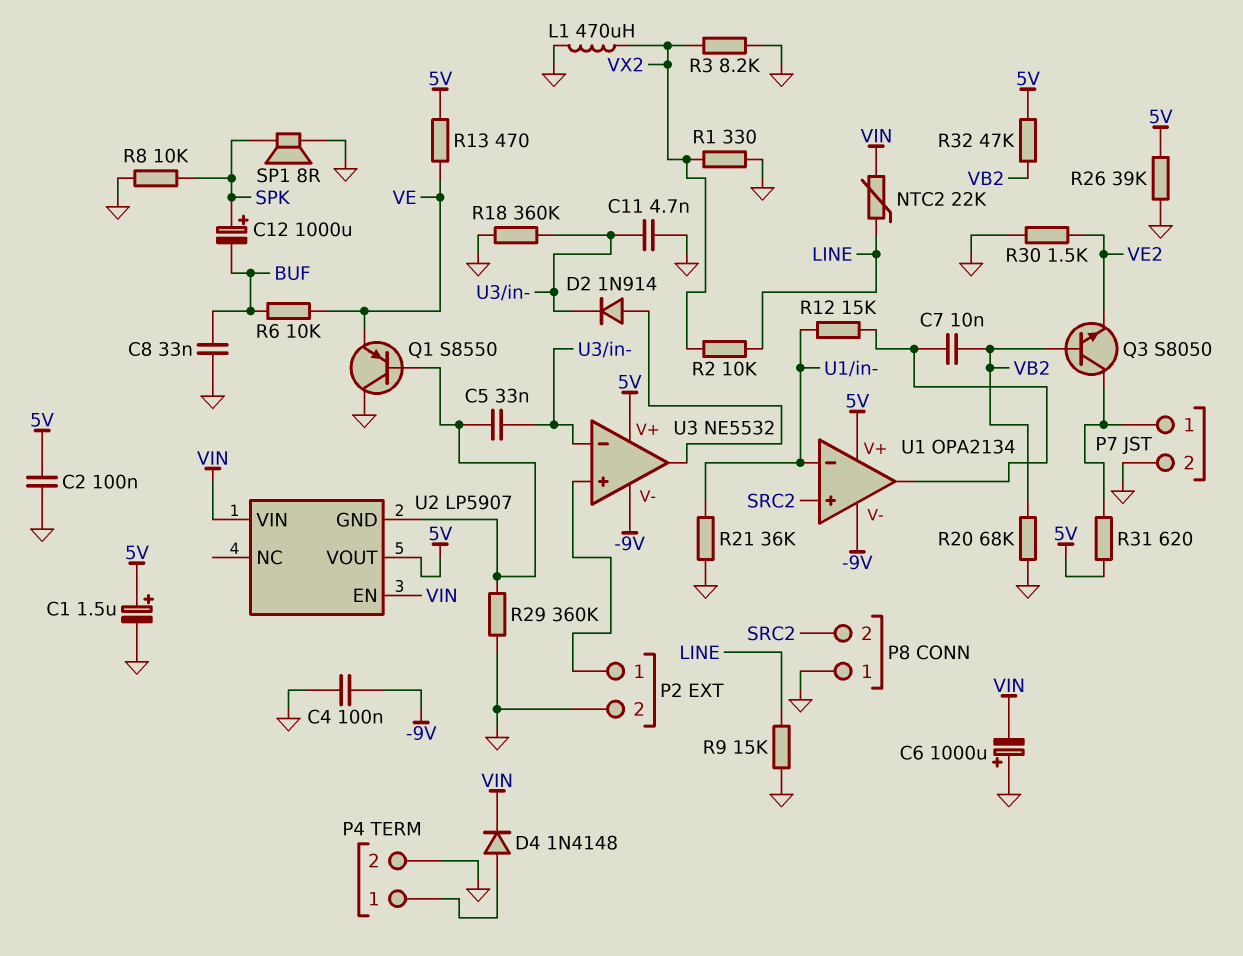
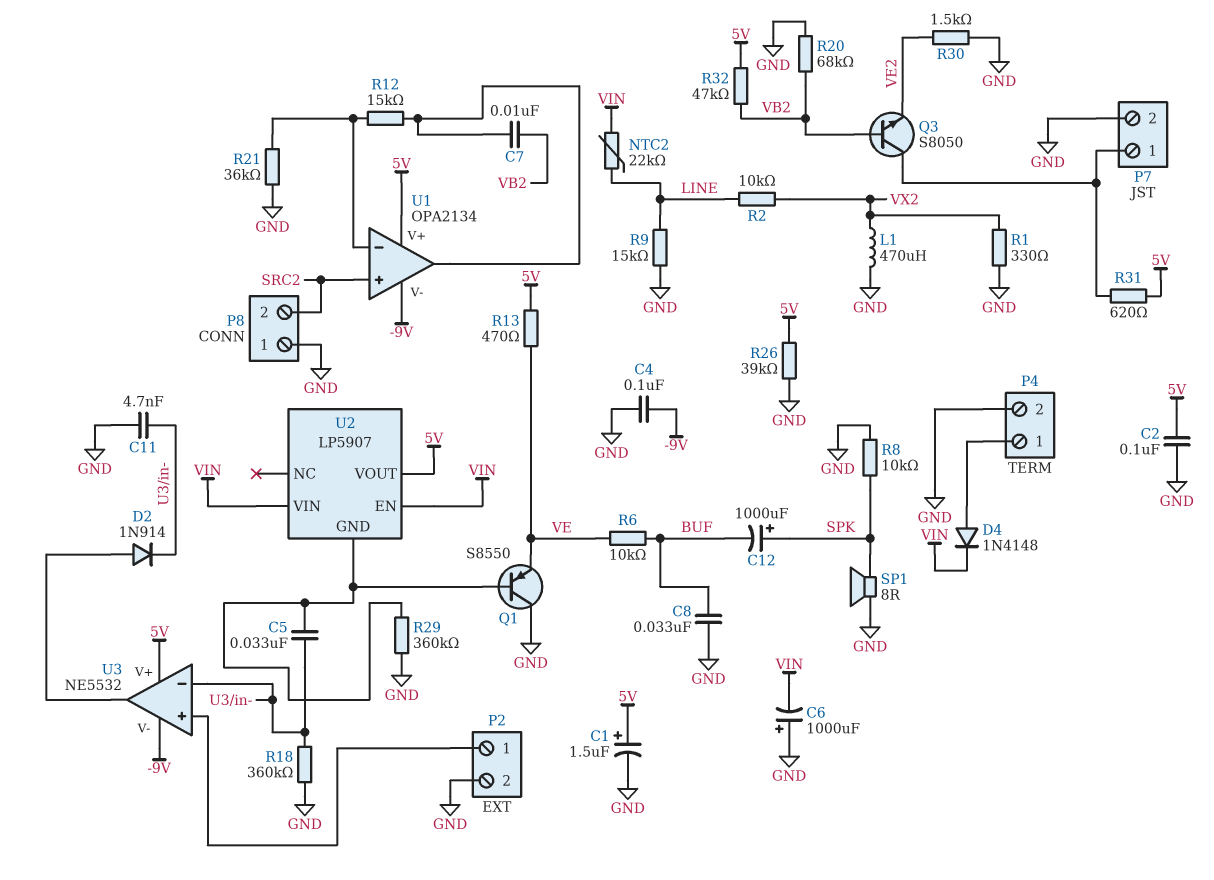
R3: 8.2k (GND, VX2) -> none

